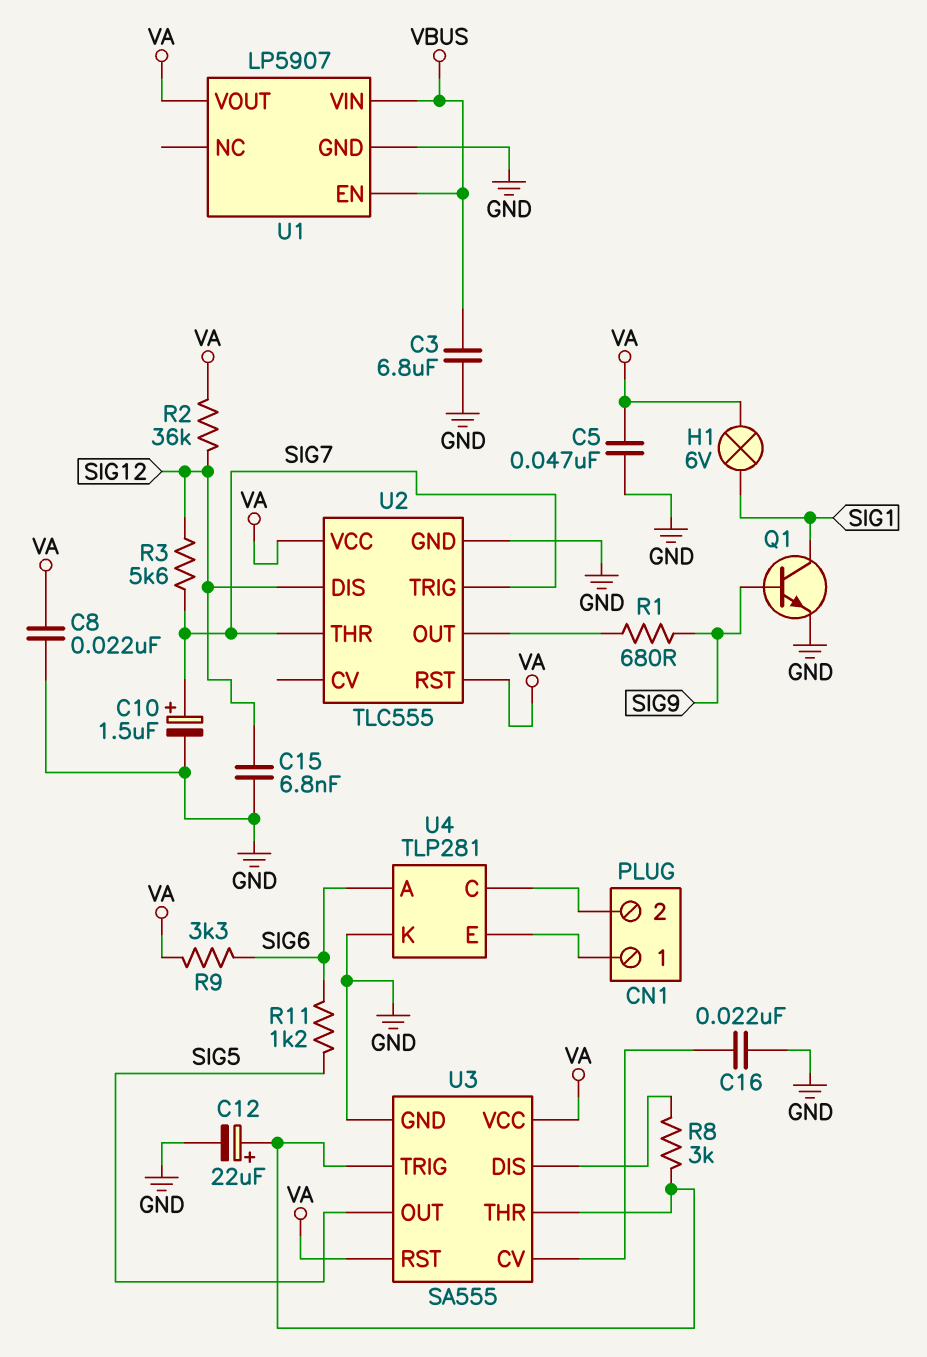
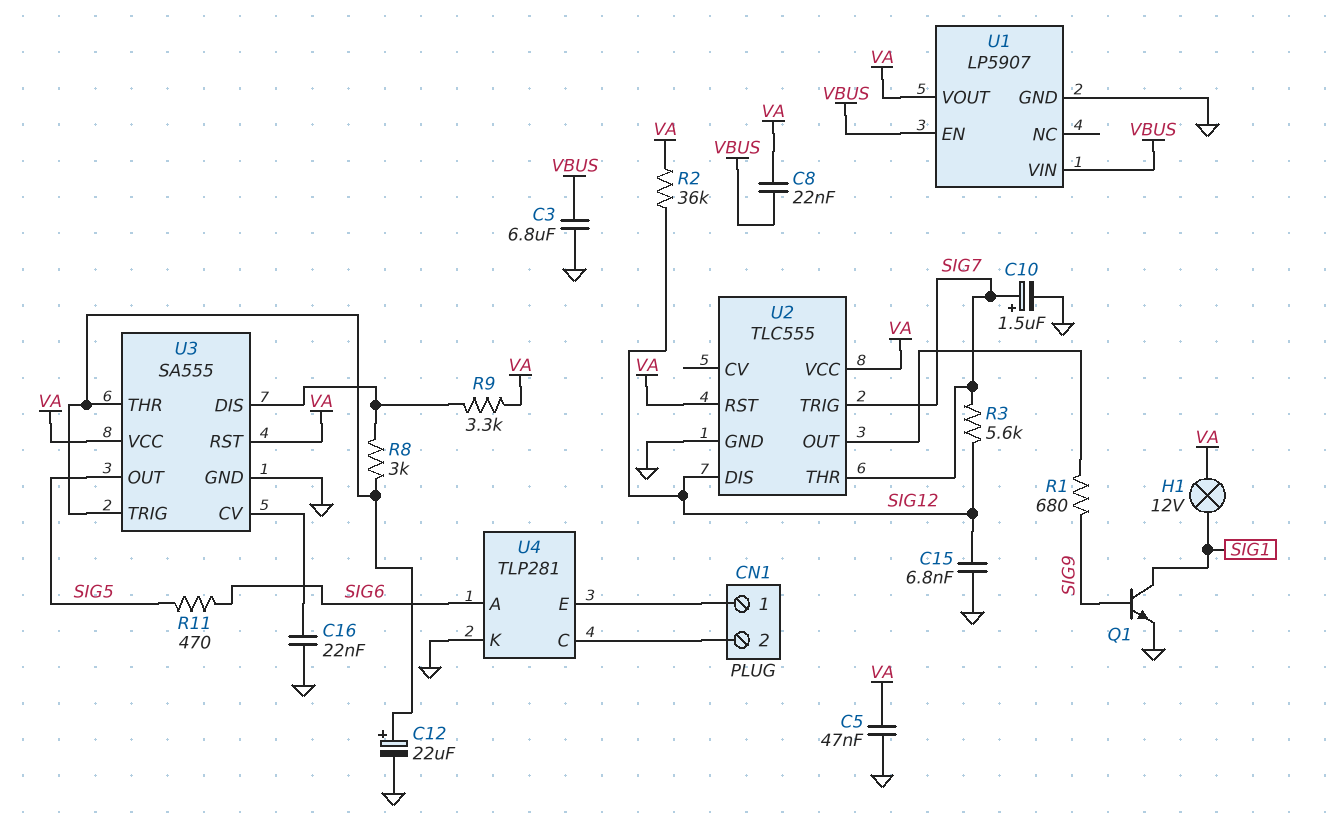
C8: 22nF (GND, VA) -> 22nF (VA, VBUS)
H1: lamp 6V (SIG1, VA) -> lamp 12V (SIG1, VA)
R9: 3.3k (SIG6, VA) -> 3.3k (U3/DIS, VA)
R11: 1.2k (SIG5, SIG6) -> 470 (SIG5, SIG6)

